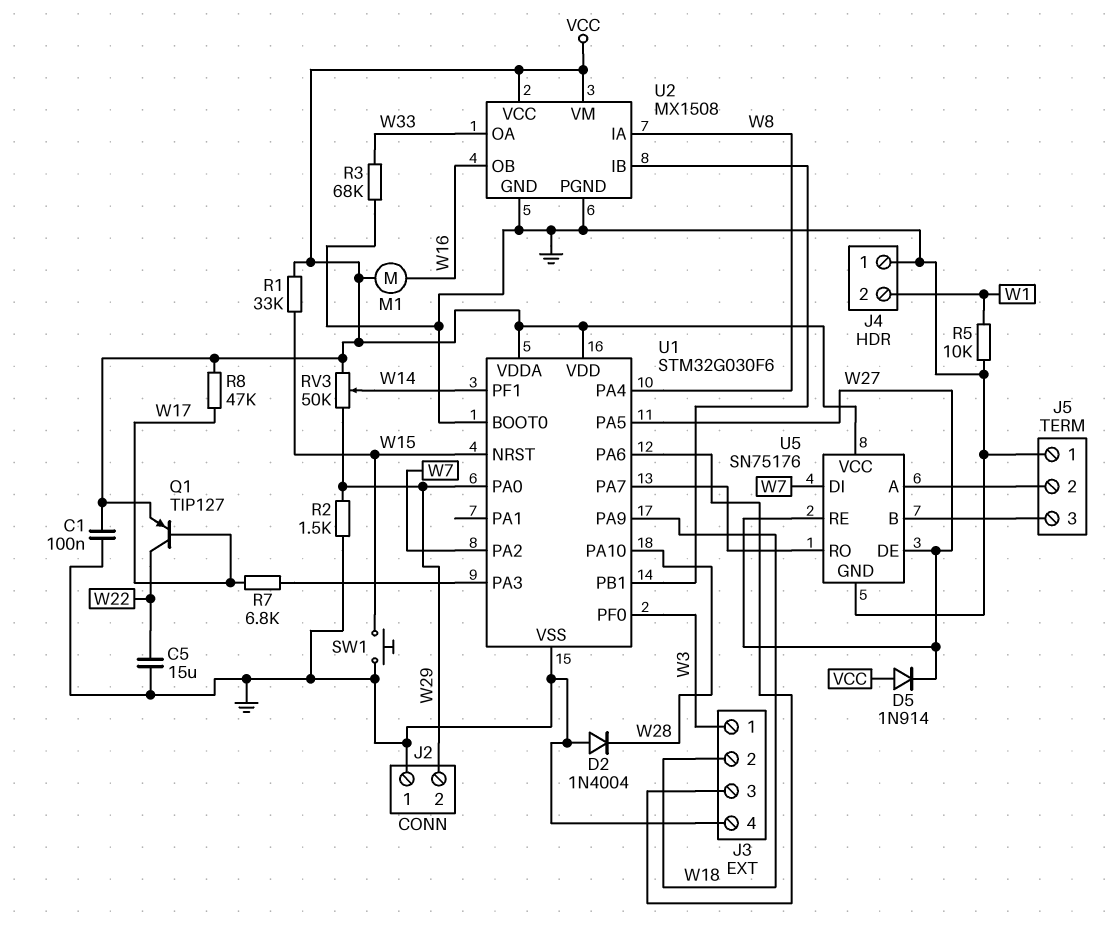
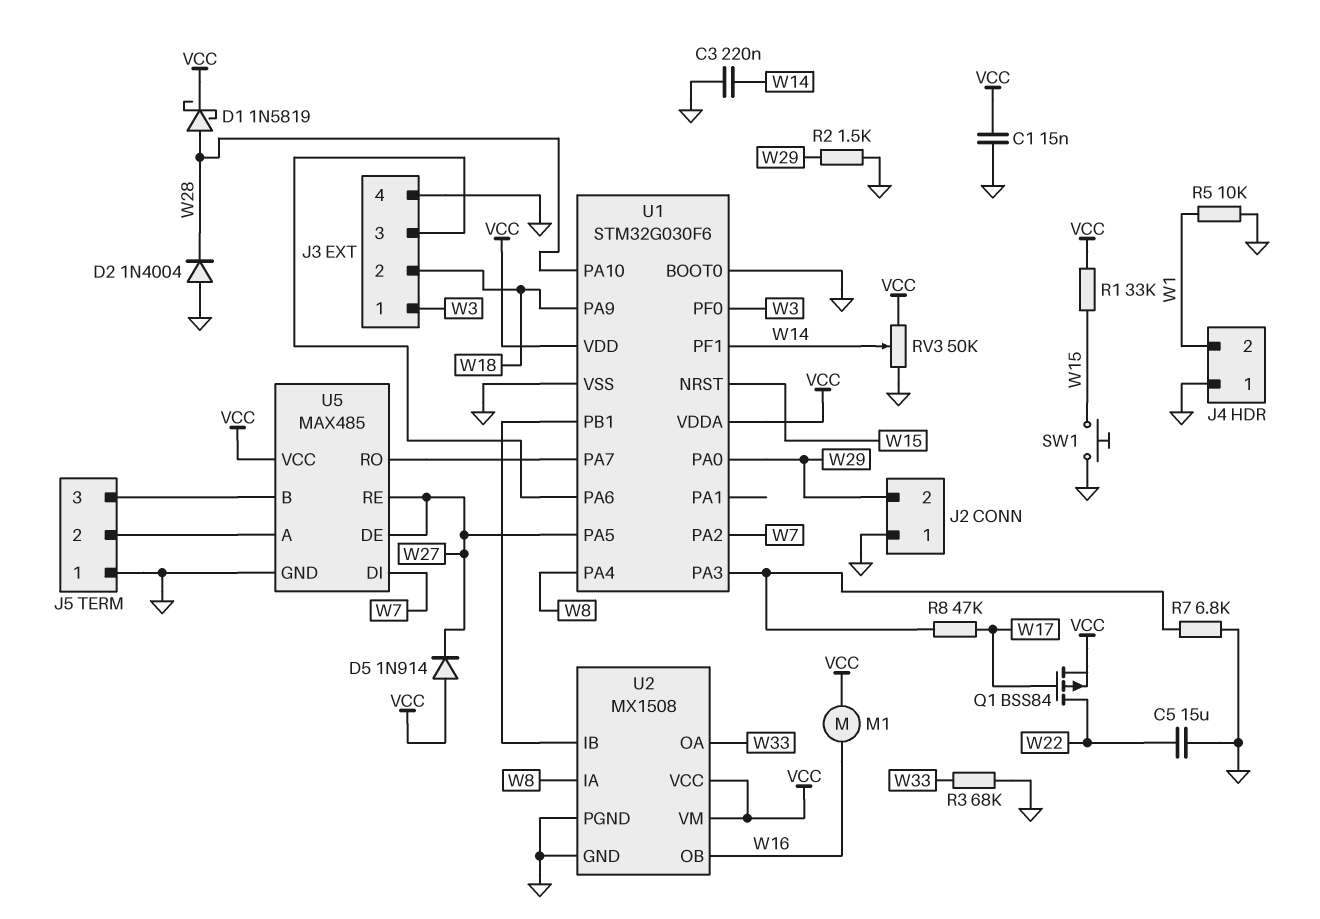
C1: 100nF (GND, VCC) -> 15nF (GND, VCC)
C3: none -> 220nF (GND, W14)
D1: none -> schottky 1N5819 (A W28, K VCC)
Q1: PNP TIP127 (B W17, C W22, E VCC) -> PMOS BSS84 (G W17, D W22, S VCC)
R7: 6.8k (U1/PA3, W17) -> 6.8k (GND, U1/PA3)
R8: 47k (VCC, W17) -> 47k (U1/PA3, W17)
RV3: 50k (VCC, W29, wiper W14) -> 50k (GND, VCC, wiper W14)
U5: SN75176 -> MAX485

